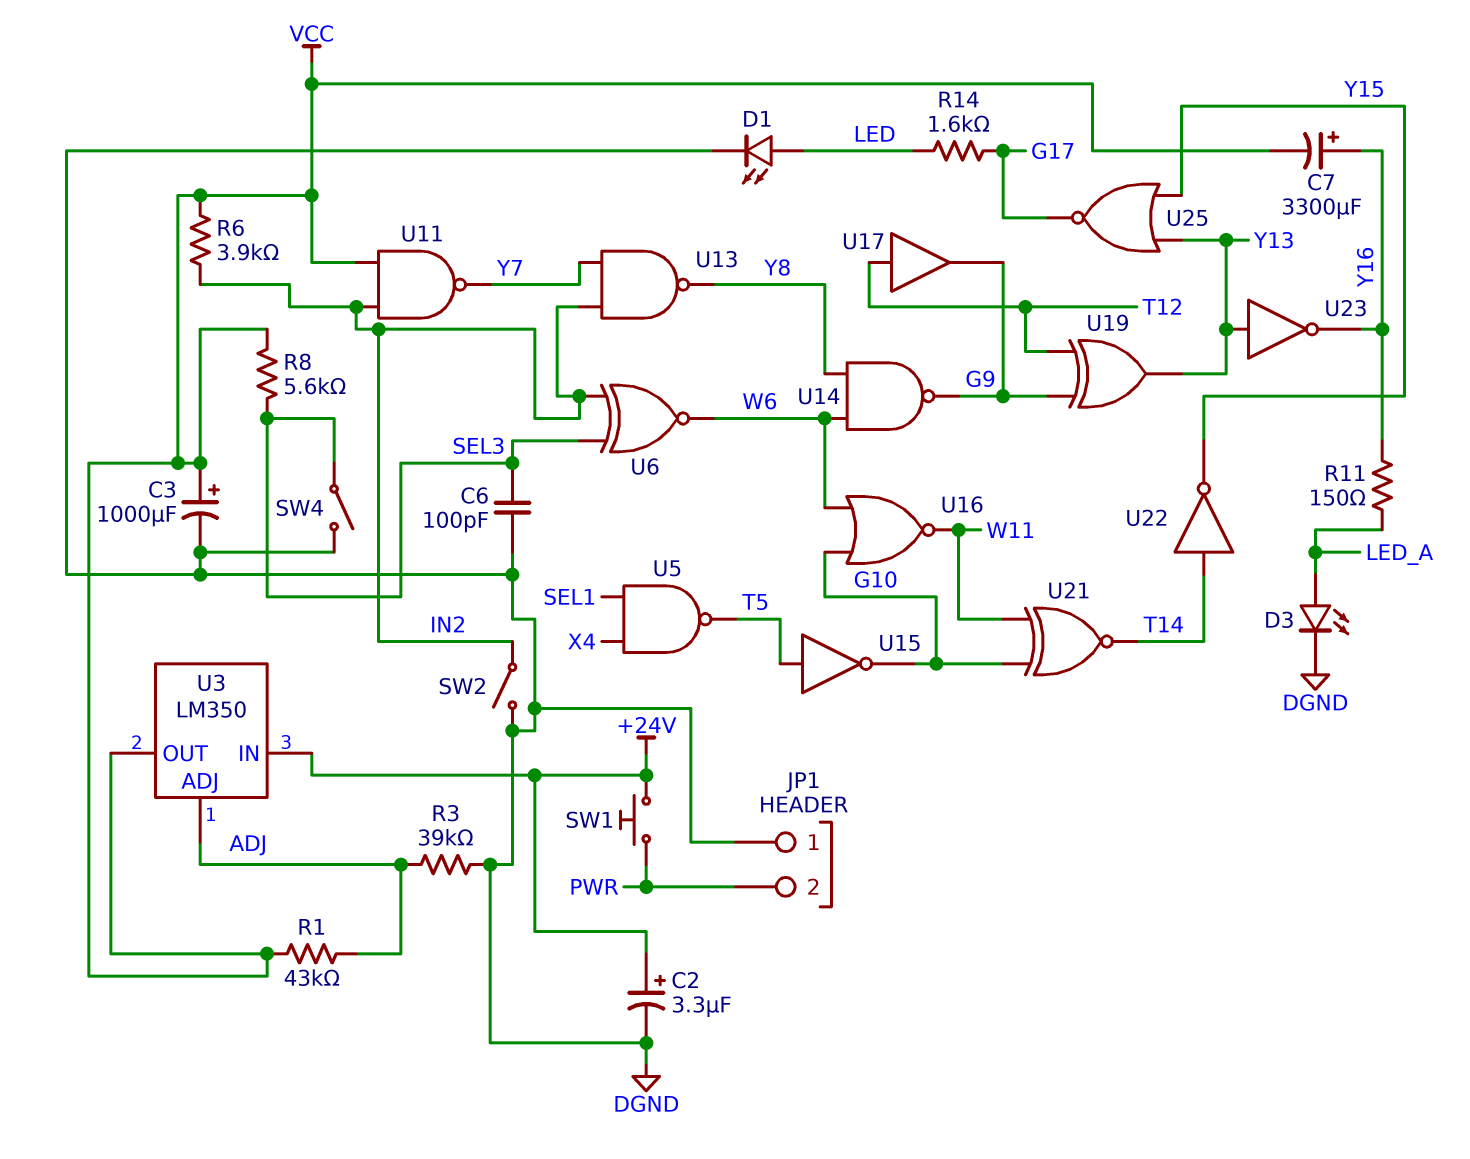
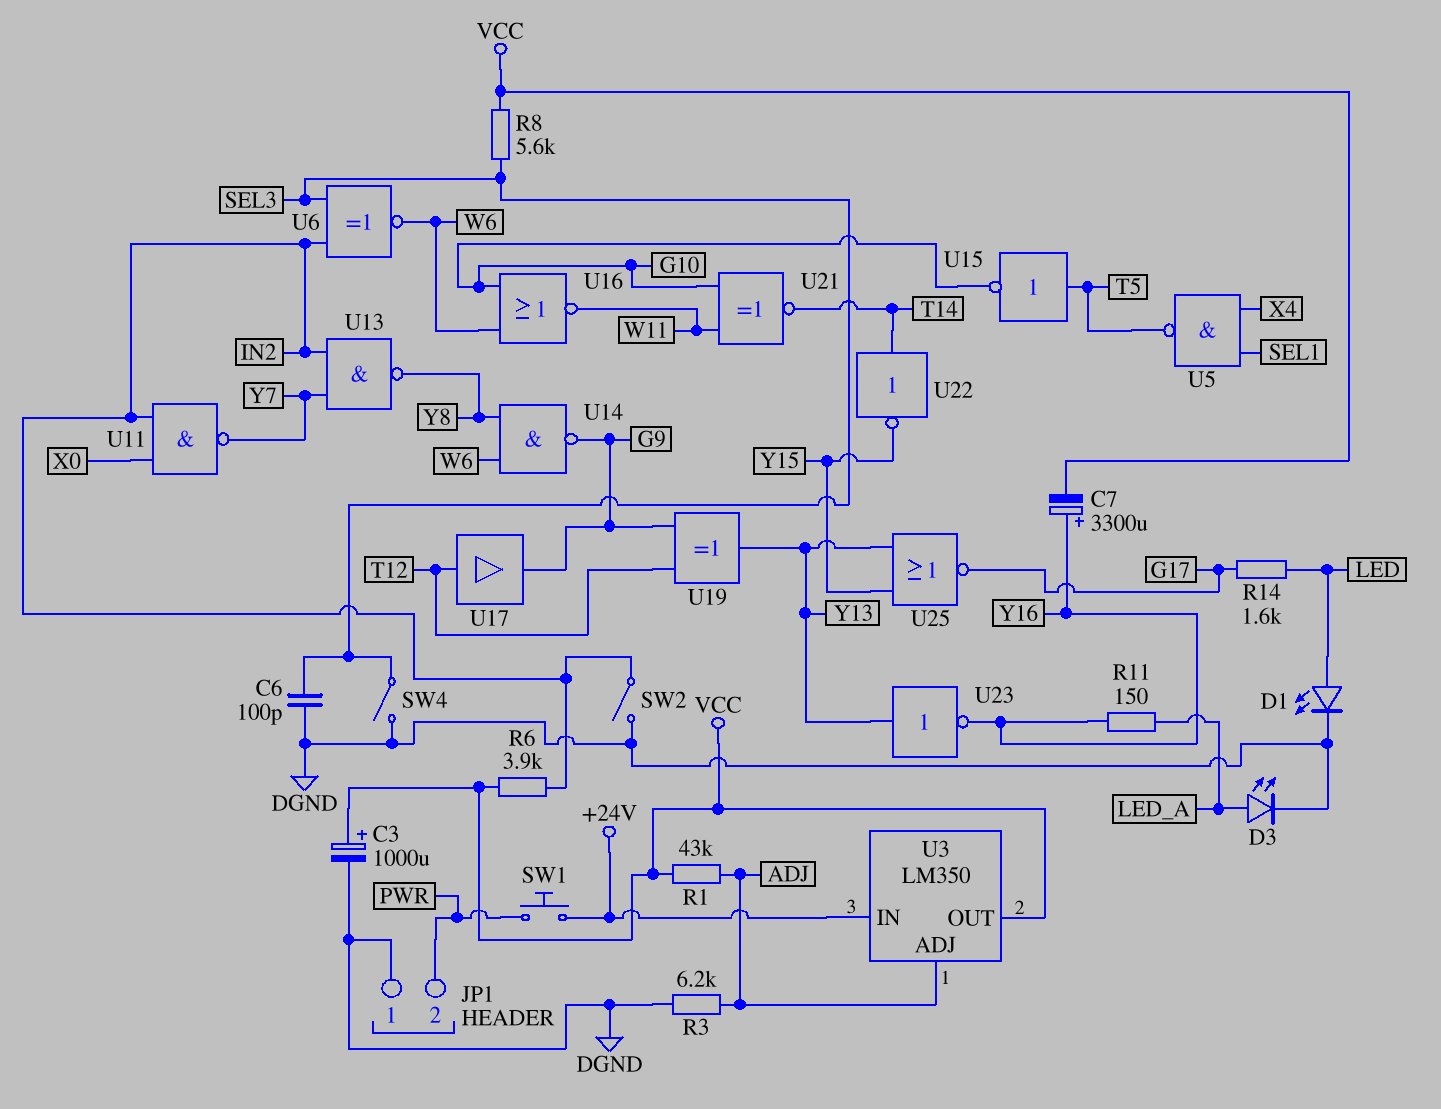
C2: 3.3uF (plus +24V, minus DGND) -> none
R3: 39k (ADJ, DGND) -> 6.2k (ADJ, DGND)
U11: NAND (in IN2, in VCC, out Y7) -> NAND (in IN2, in X0, out Y7)

